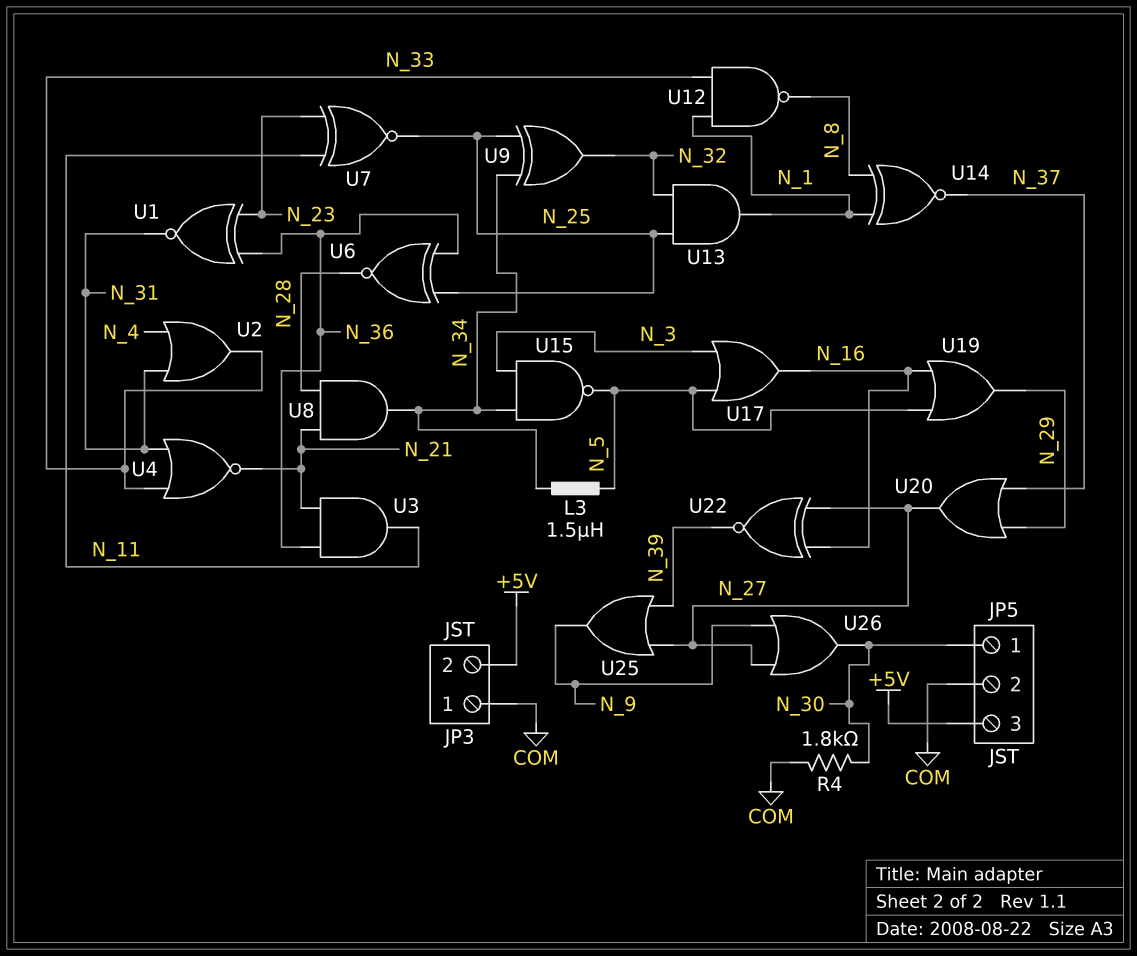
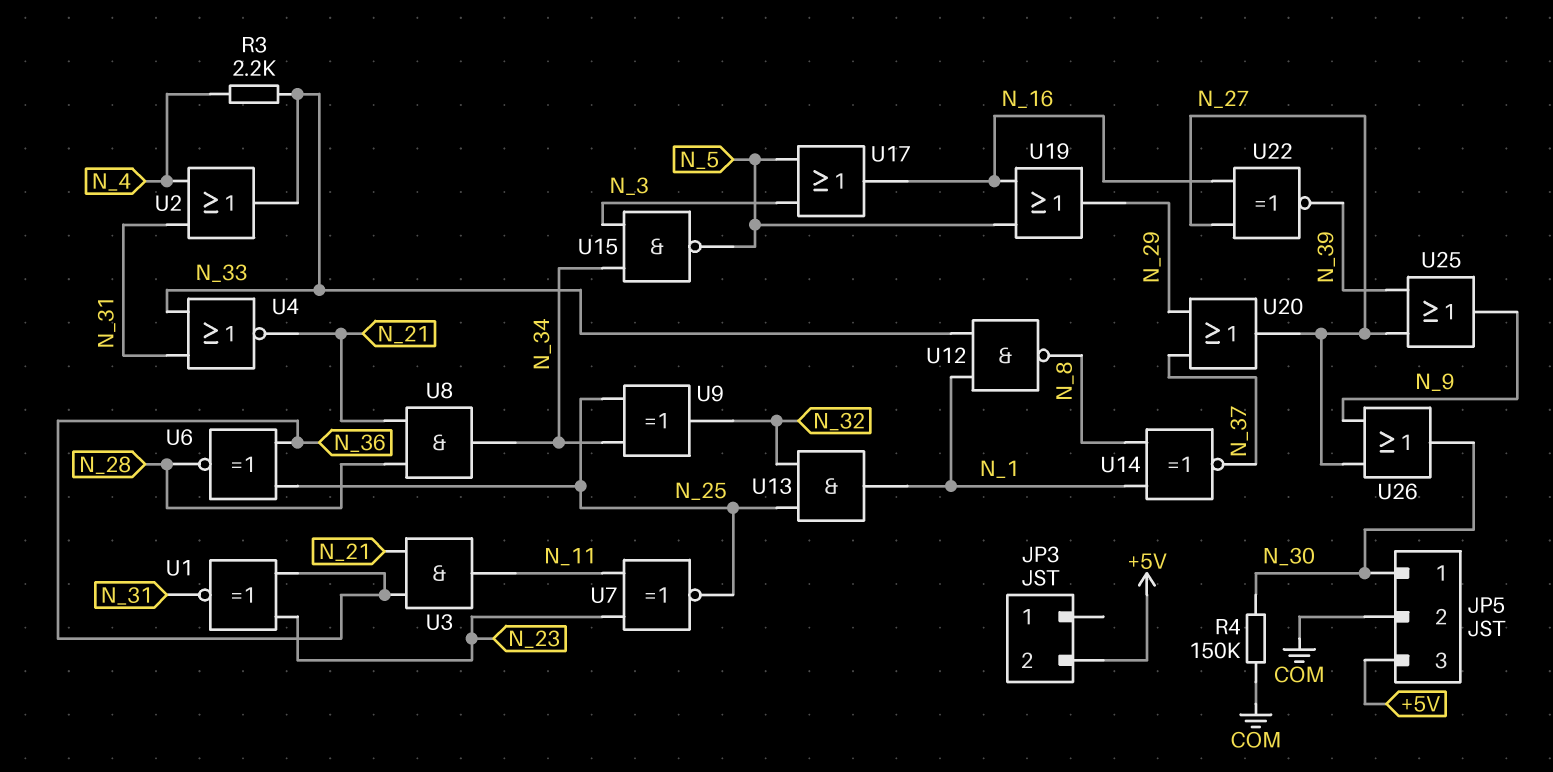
JP3 pin 1: COM -> none
L3: 1.5uH (N_5, N_34) -> none
R3: none -> 2.2k (N_4, N_33)
R4: 1.8k (COM, N_30) -> 150k (COM, N_30)

